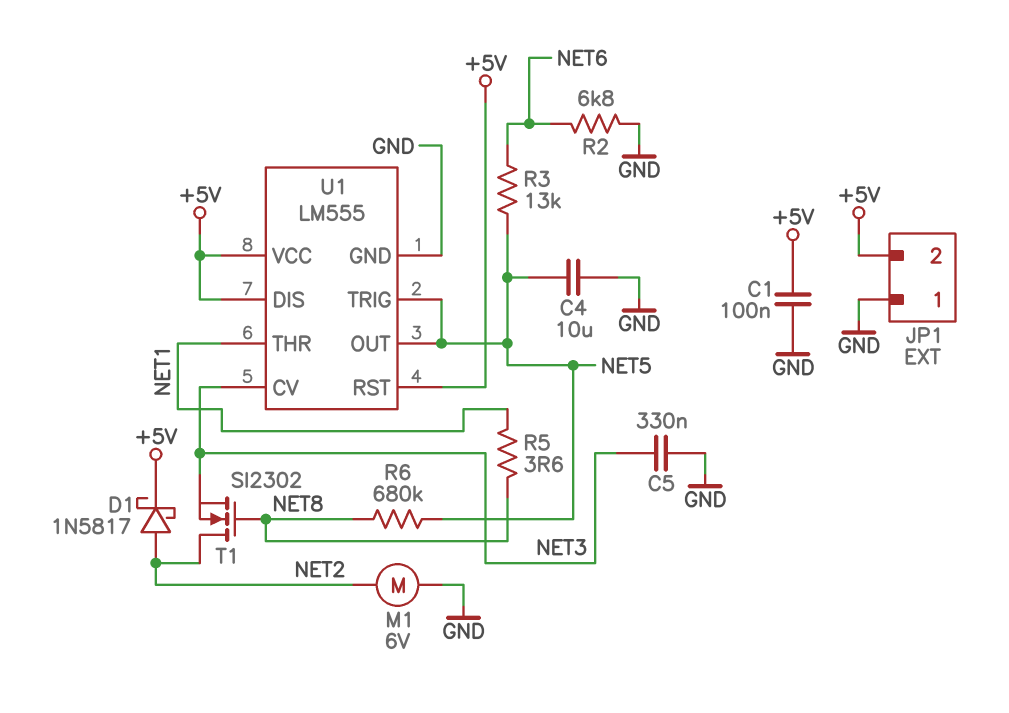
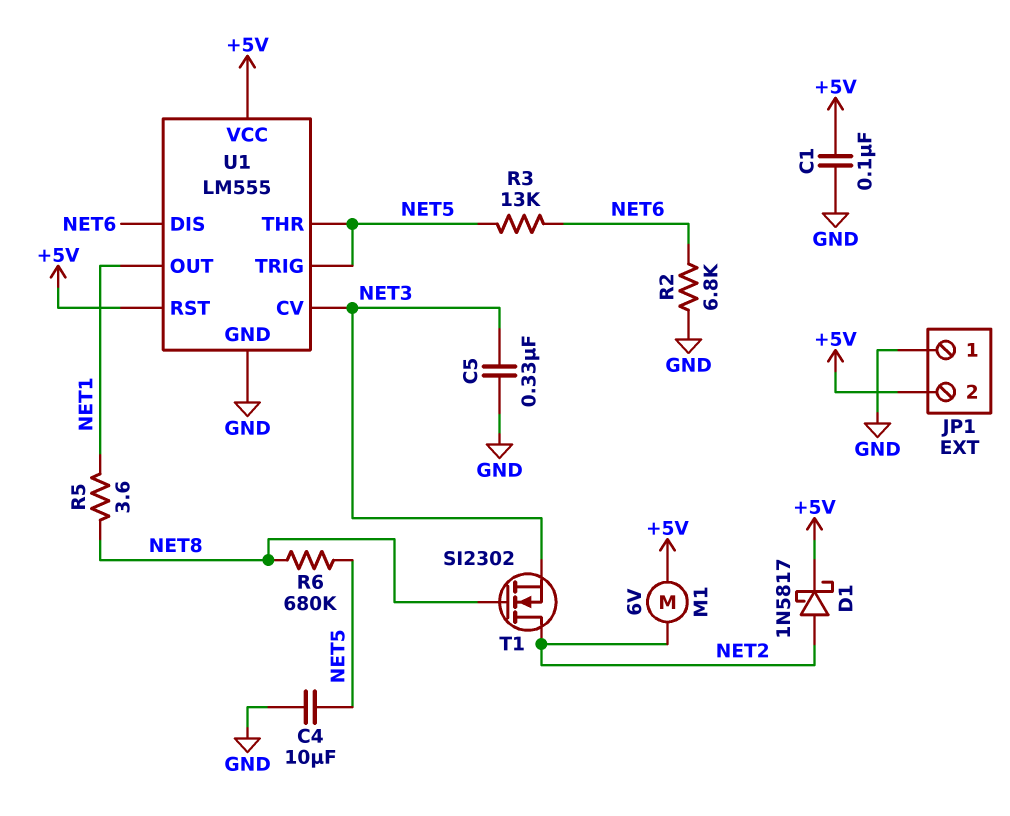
M1: motor 6V (GND, NET2) -> motor 6V (+5V, NET2)
U1 pin DIS: +5V -> NET6
U1 pin OUT: NET5 -> NET1
U1 pin THR: NET1 -> NET5

